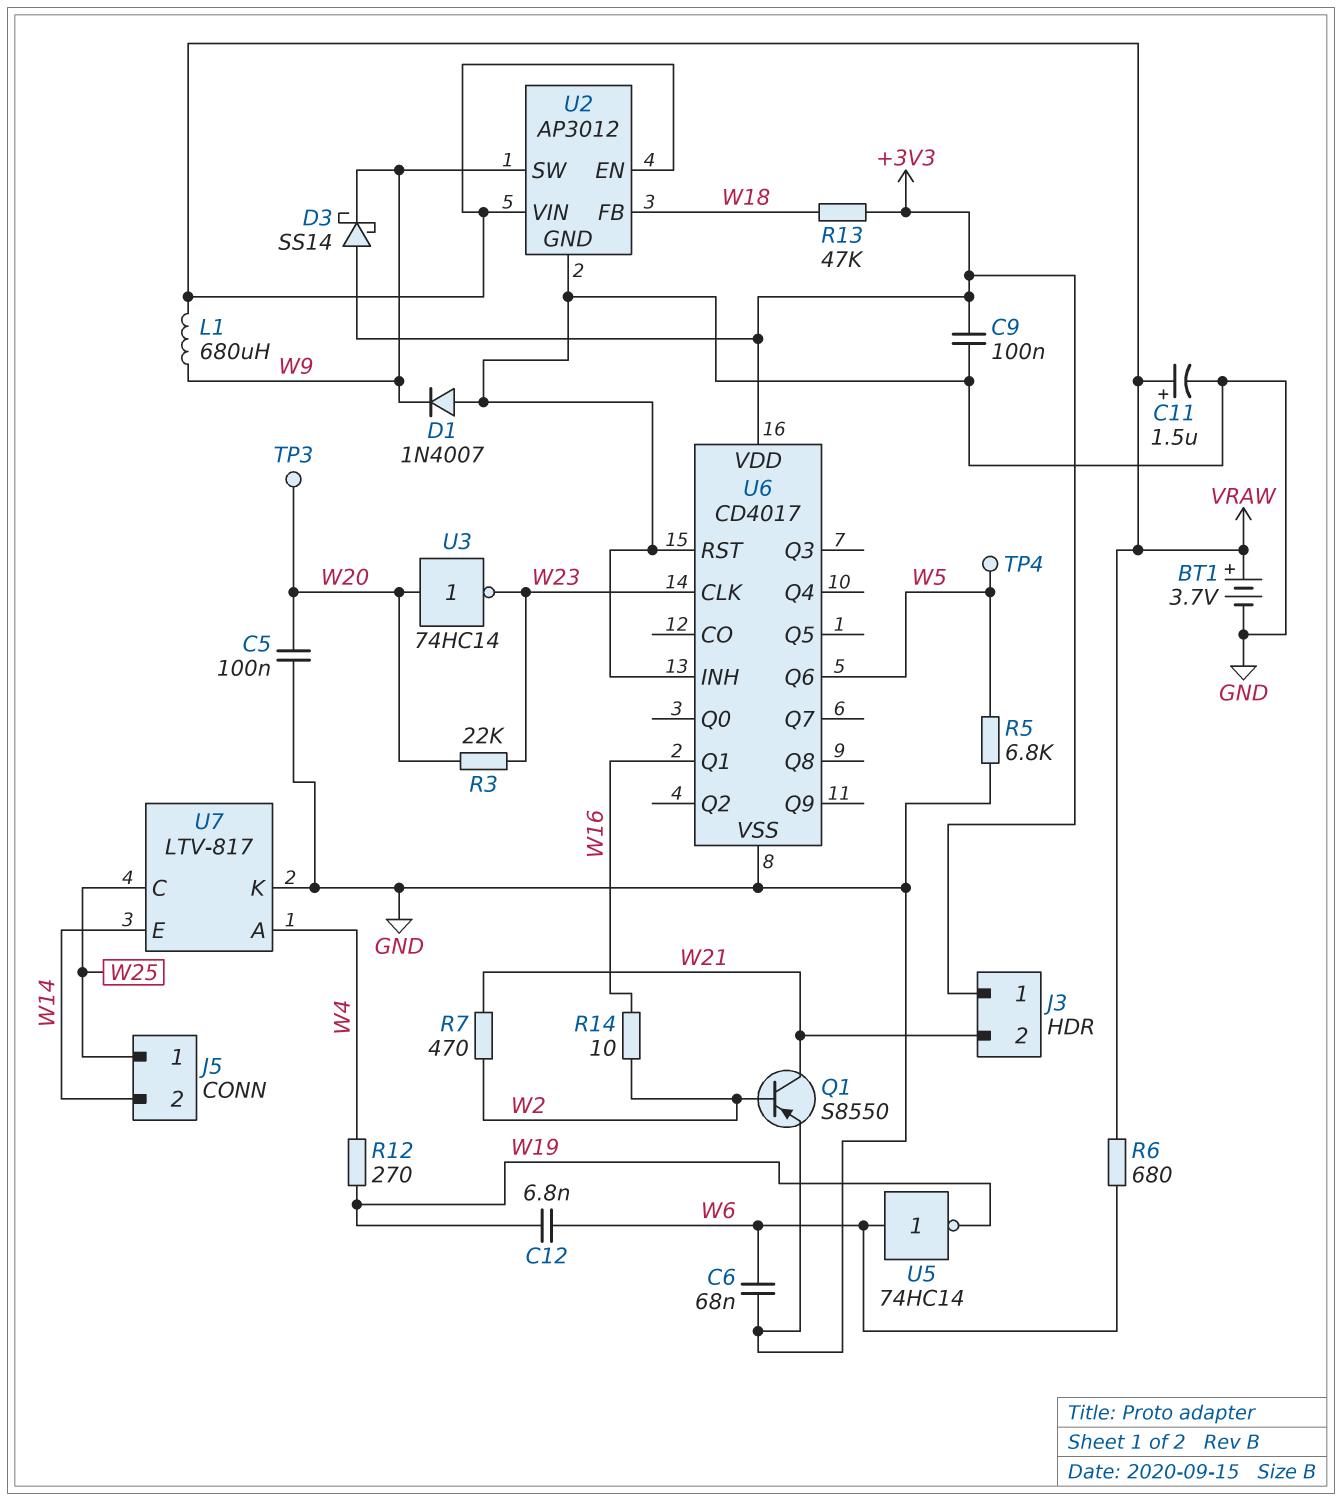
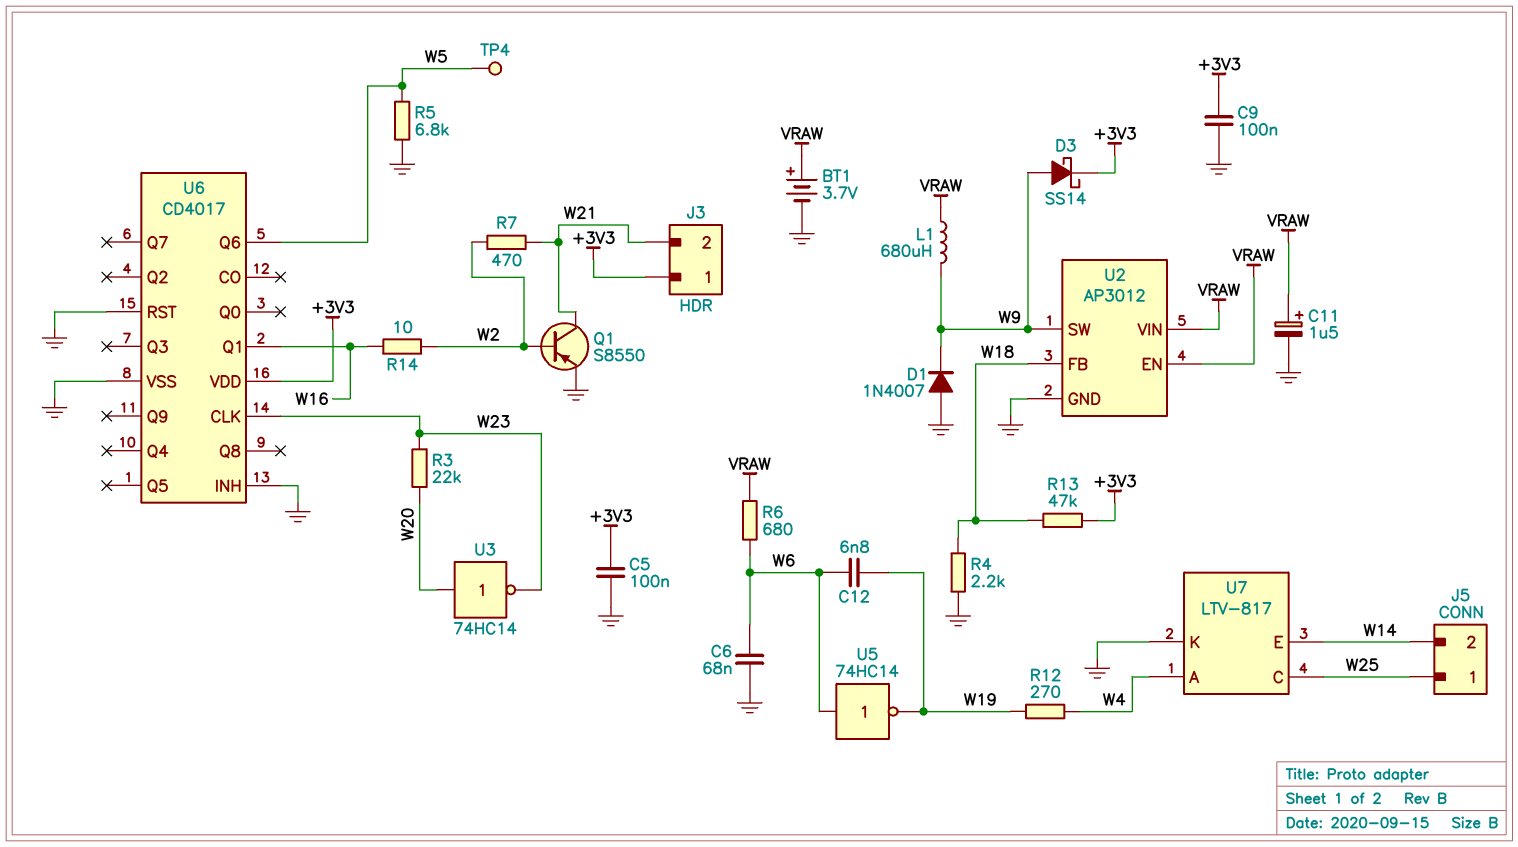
C5: 100nF (GND, W20) -> 100nF (+3V3, GND)
D3: schottky SS14 (A +3V3, K W9) -> schottky SS14 (A W9, K +3V3)
R4: none -> 2.2k (GND, W18)
TP3: test point (W20) -> none

